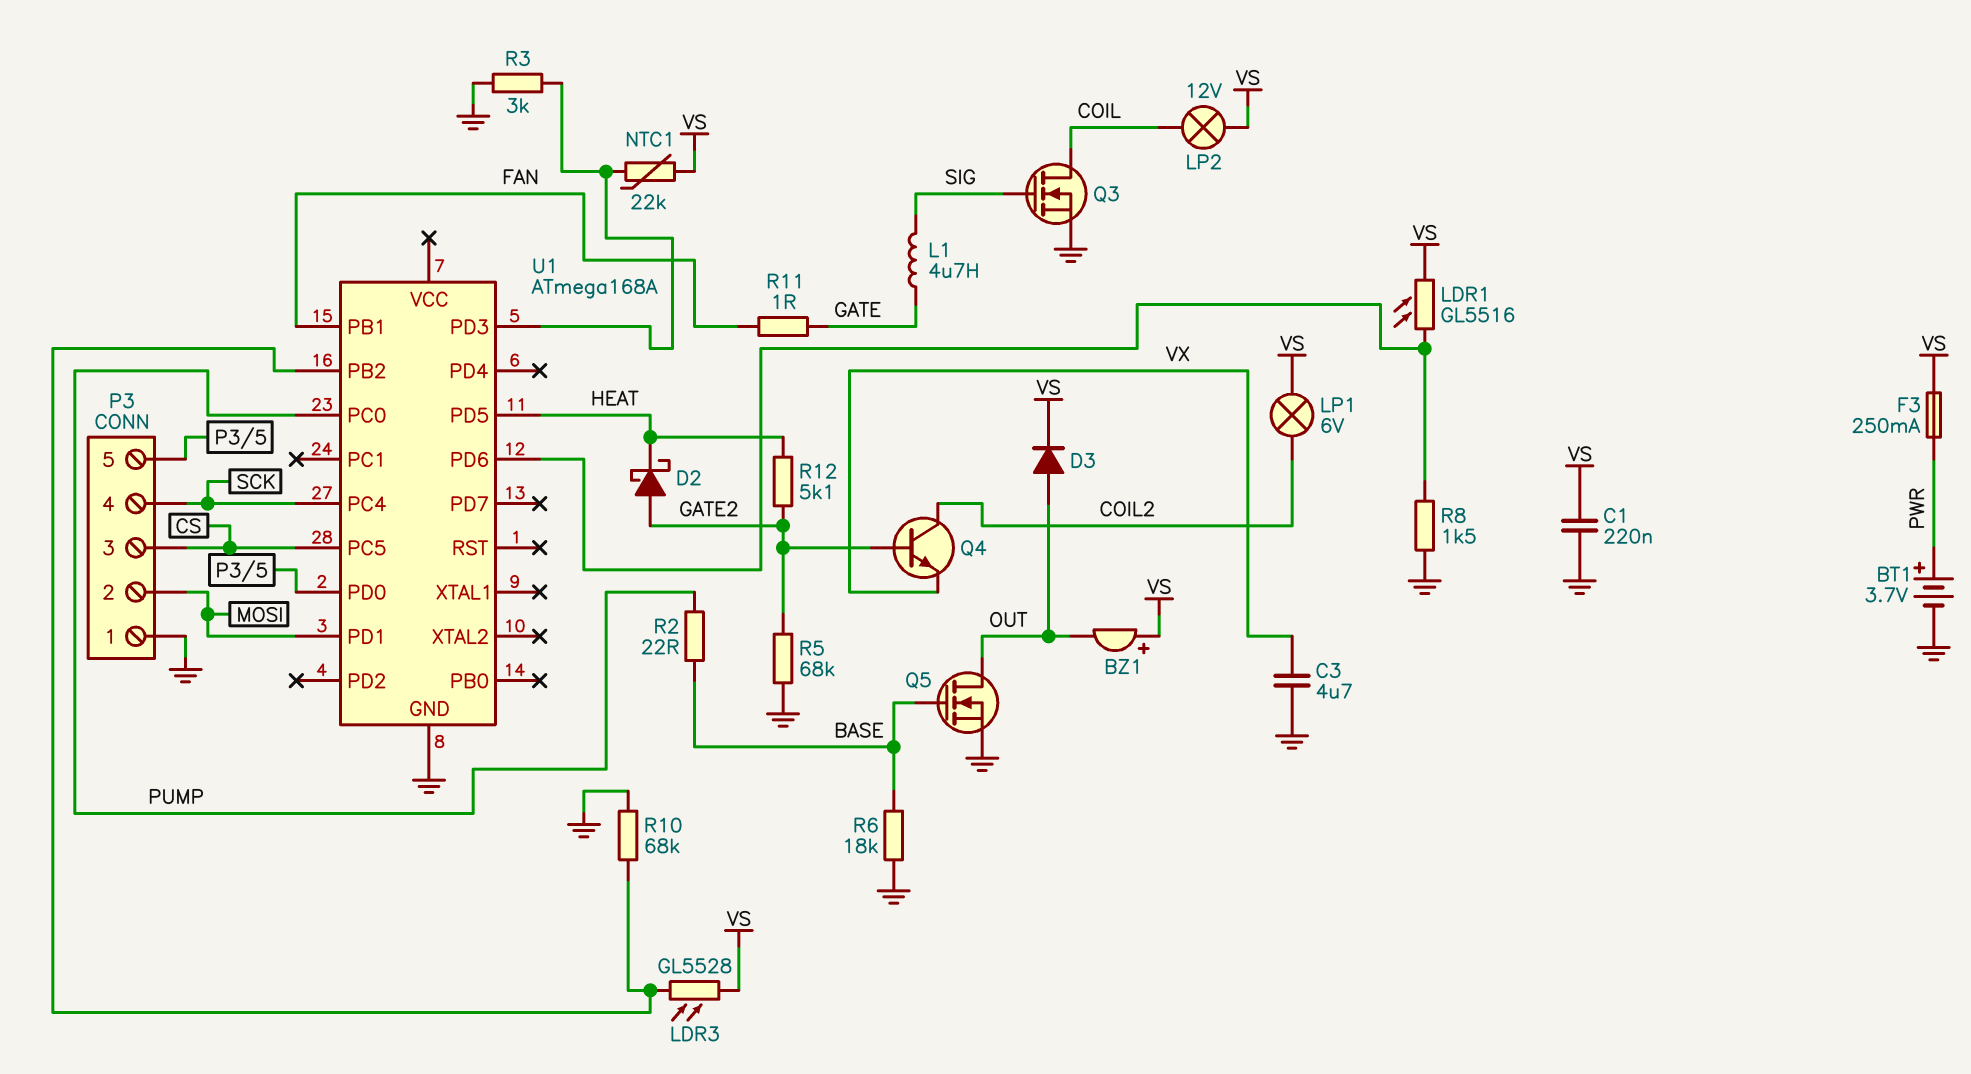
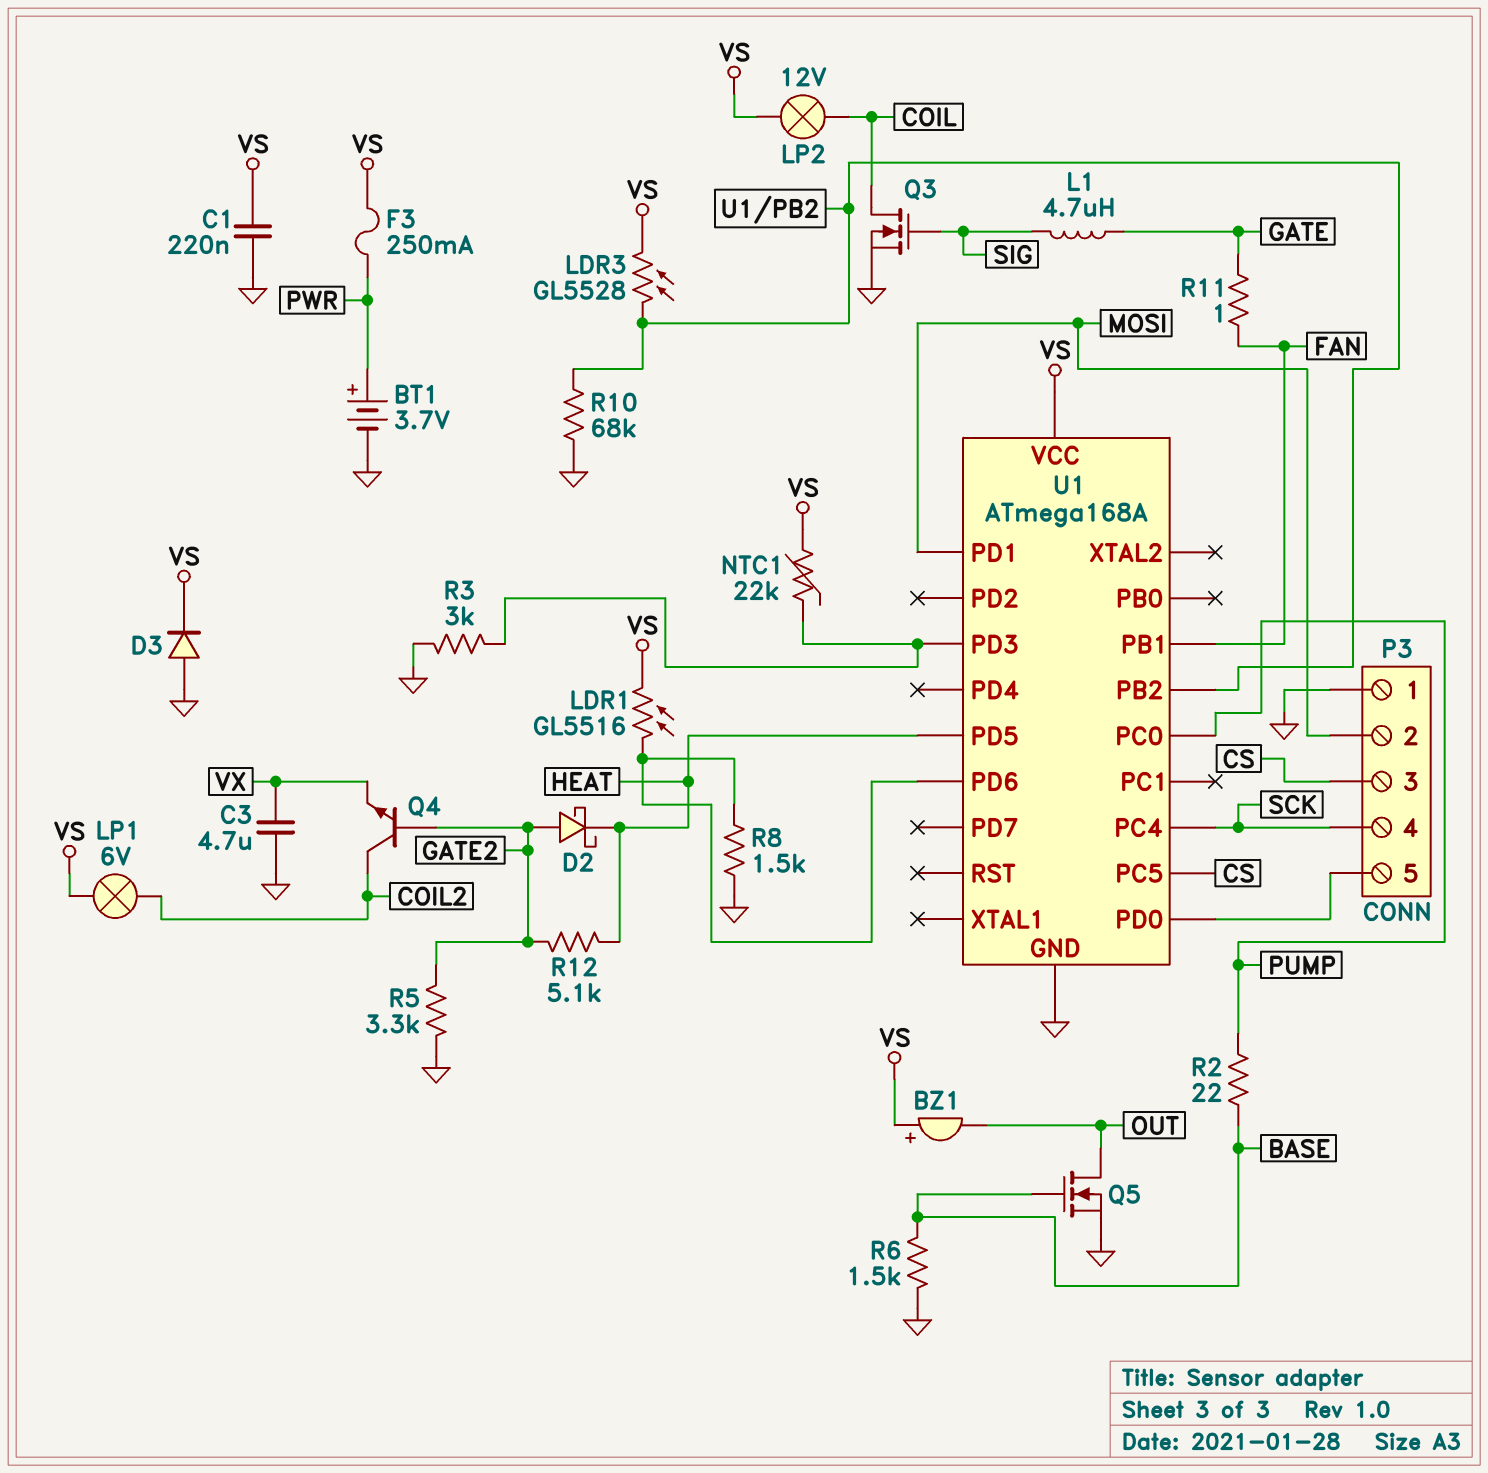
D3: diode (A OUT, K VS) -> diode (A GND, K VS)
R5: 68k (GATE2, GND) -> 3.3k (GATE2, GND)
R6: 18k (BASE, GND) -> 1.5k (BASE, GND)
U1 pin VCC: none -> VS

